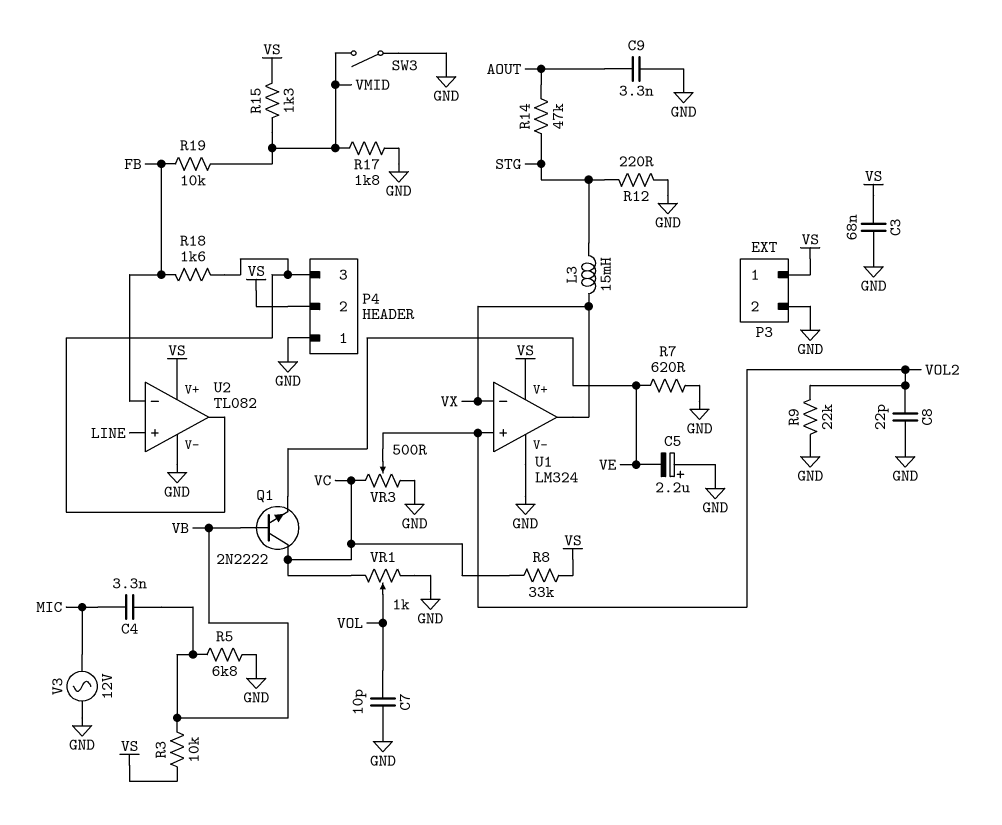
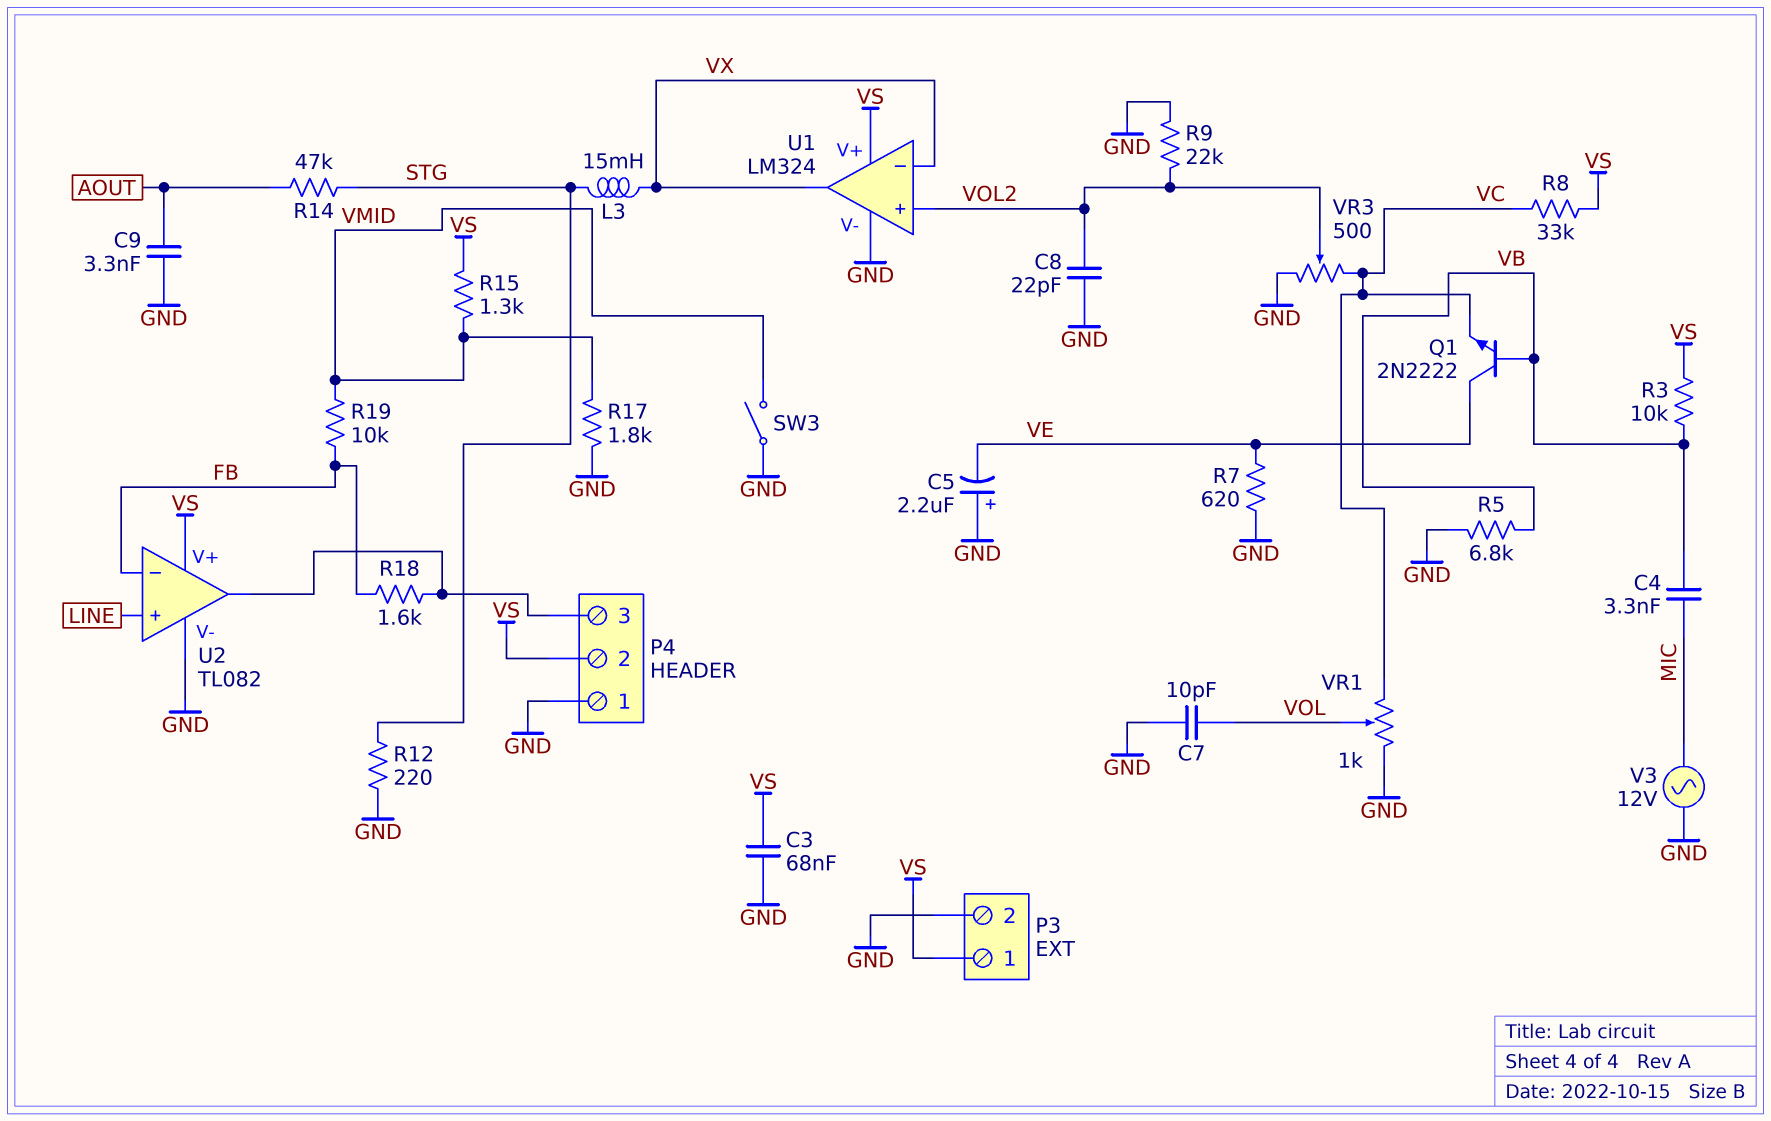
Q1: NPN 2N2222 (B VB, C VC, E VE) -> NPN 2N2222 (B VB, C VE, E VC)

